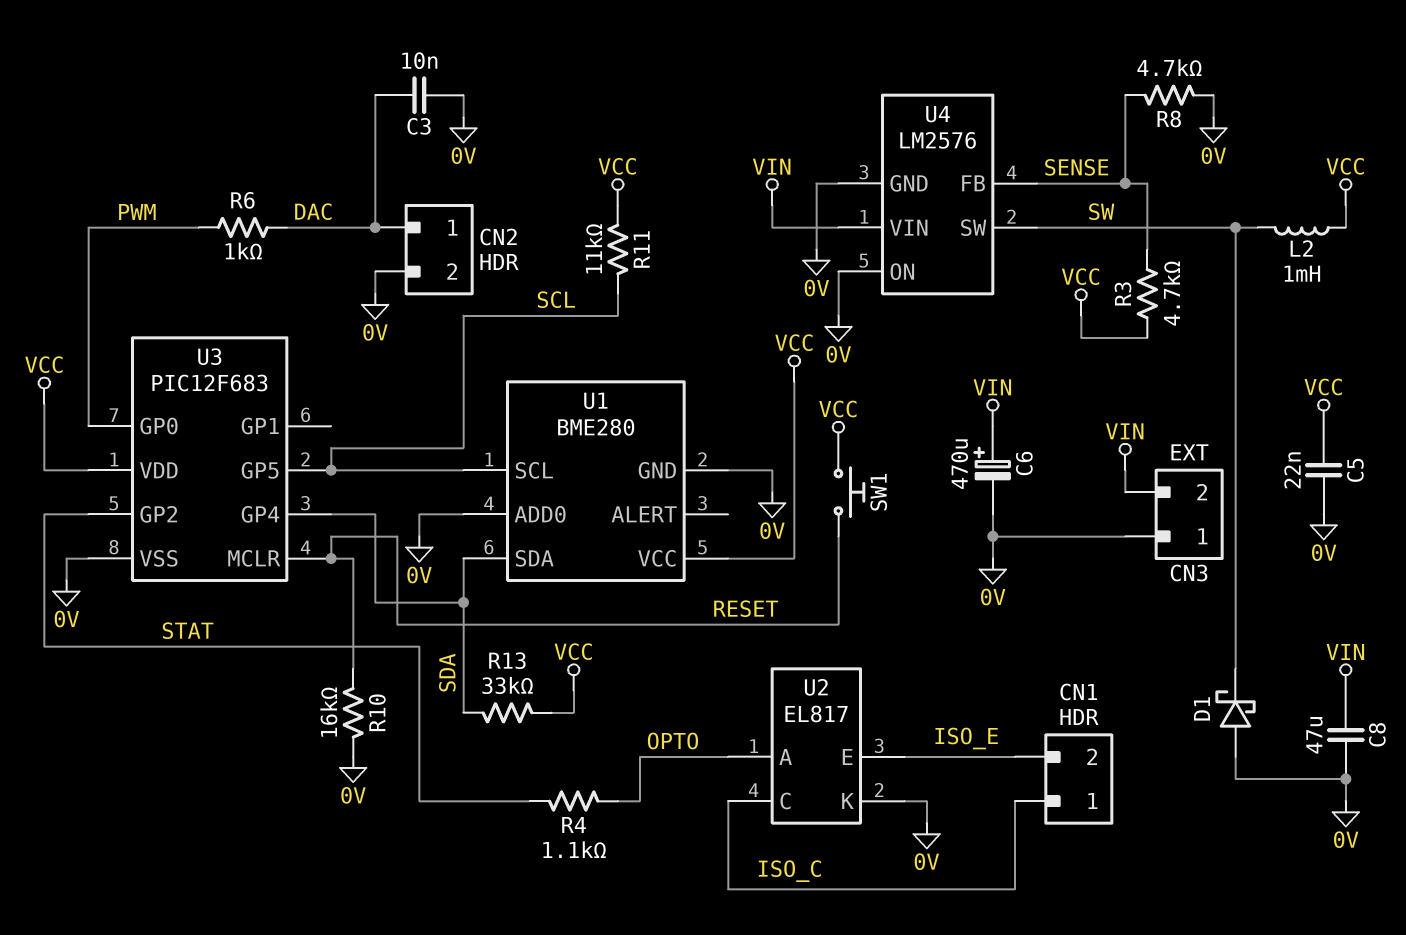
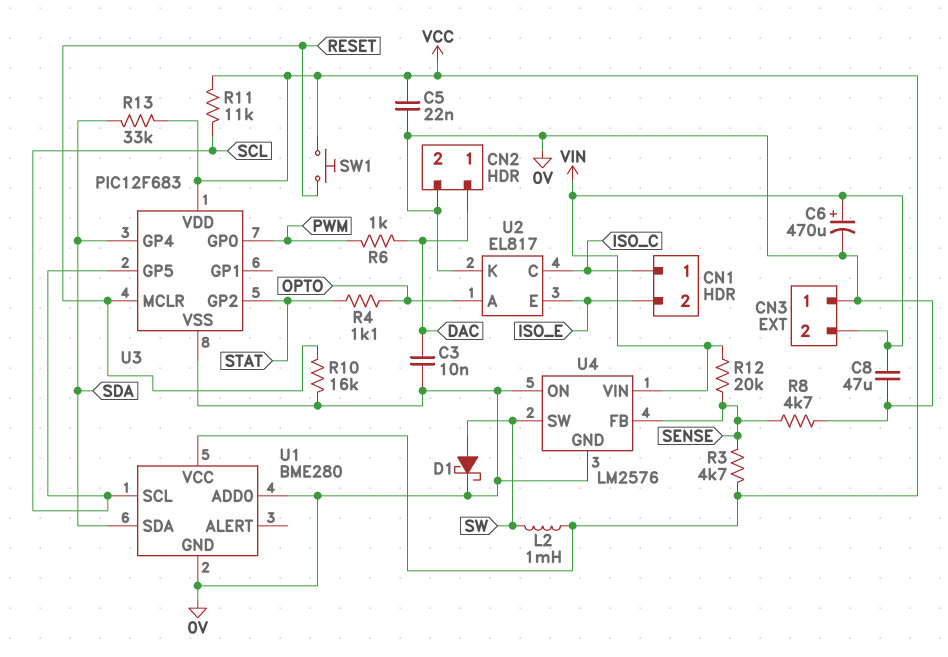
D1: schottky (A 0V, K SW) -> schottky (A SW, K 0V)
R12: none -> 20k (SENSE, VIN)

